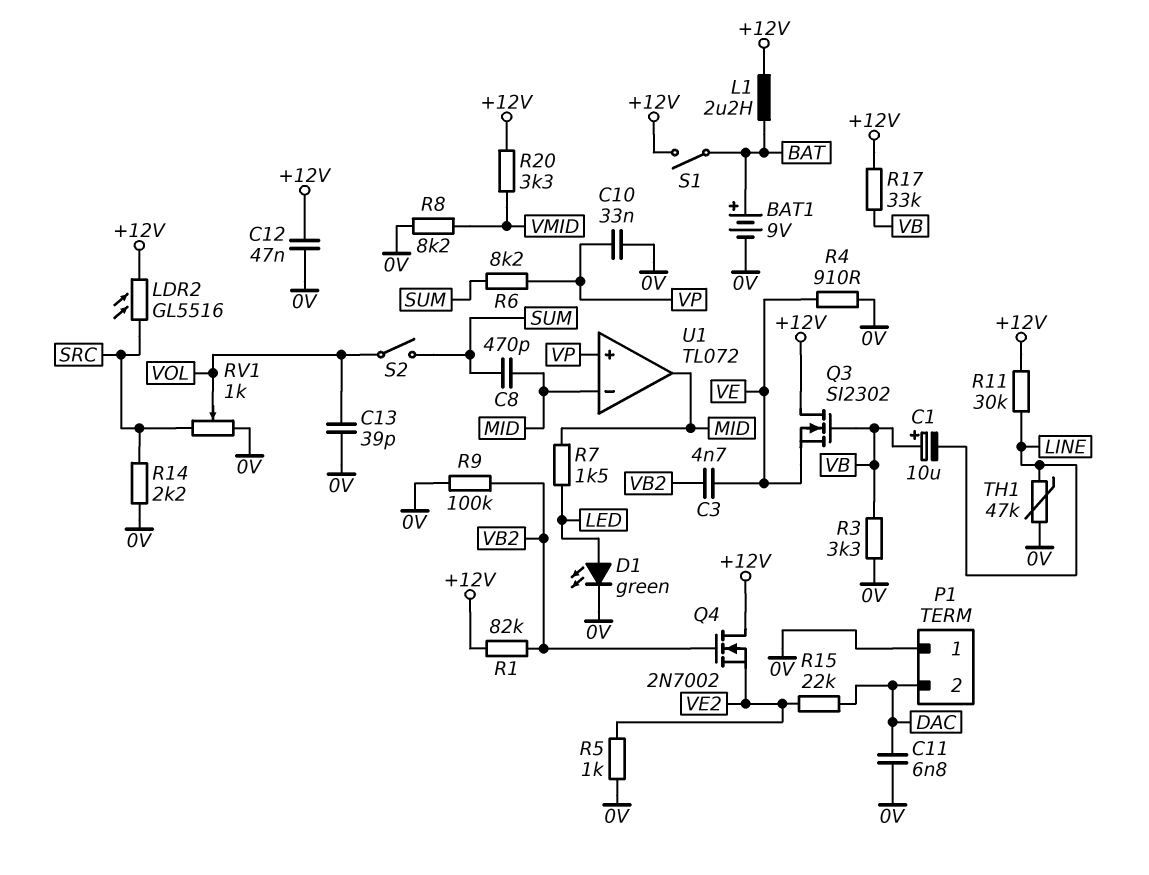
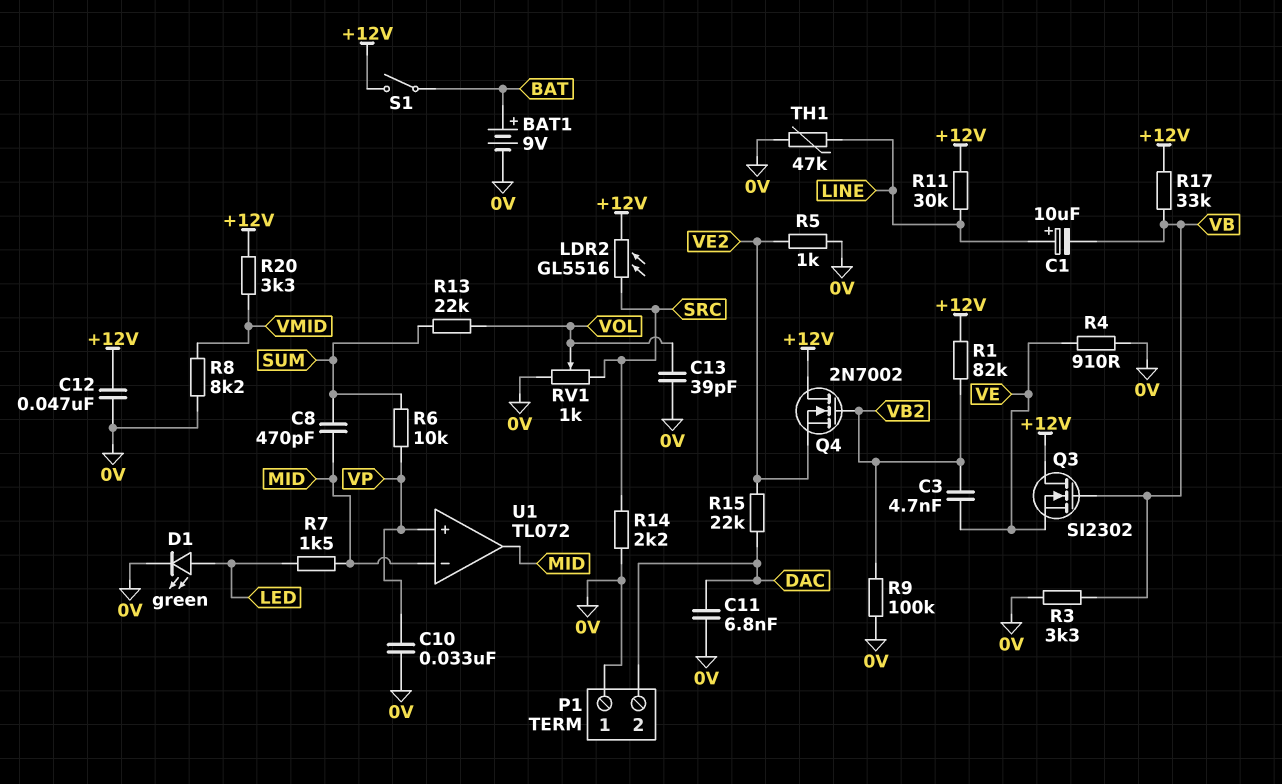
C1: 10uF (plus VB, minus LINE) -> 10uF (plus LINE, minus VB)
L1: 2.2uH (+12V, BAT) -> none
R6: 8.2k (SUM, VP) -> 10k (SUM, VP)
R13: none -> 22k (SUM, VOL)
S2: switch (SUM, VOL) -> none

